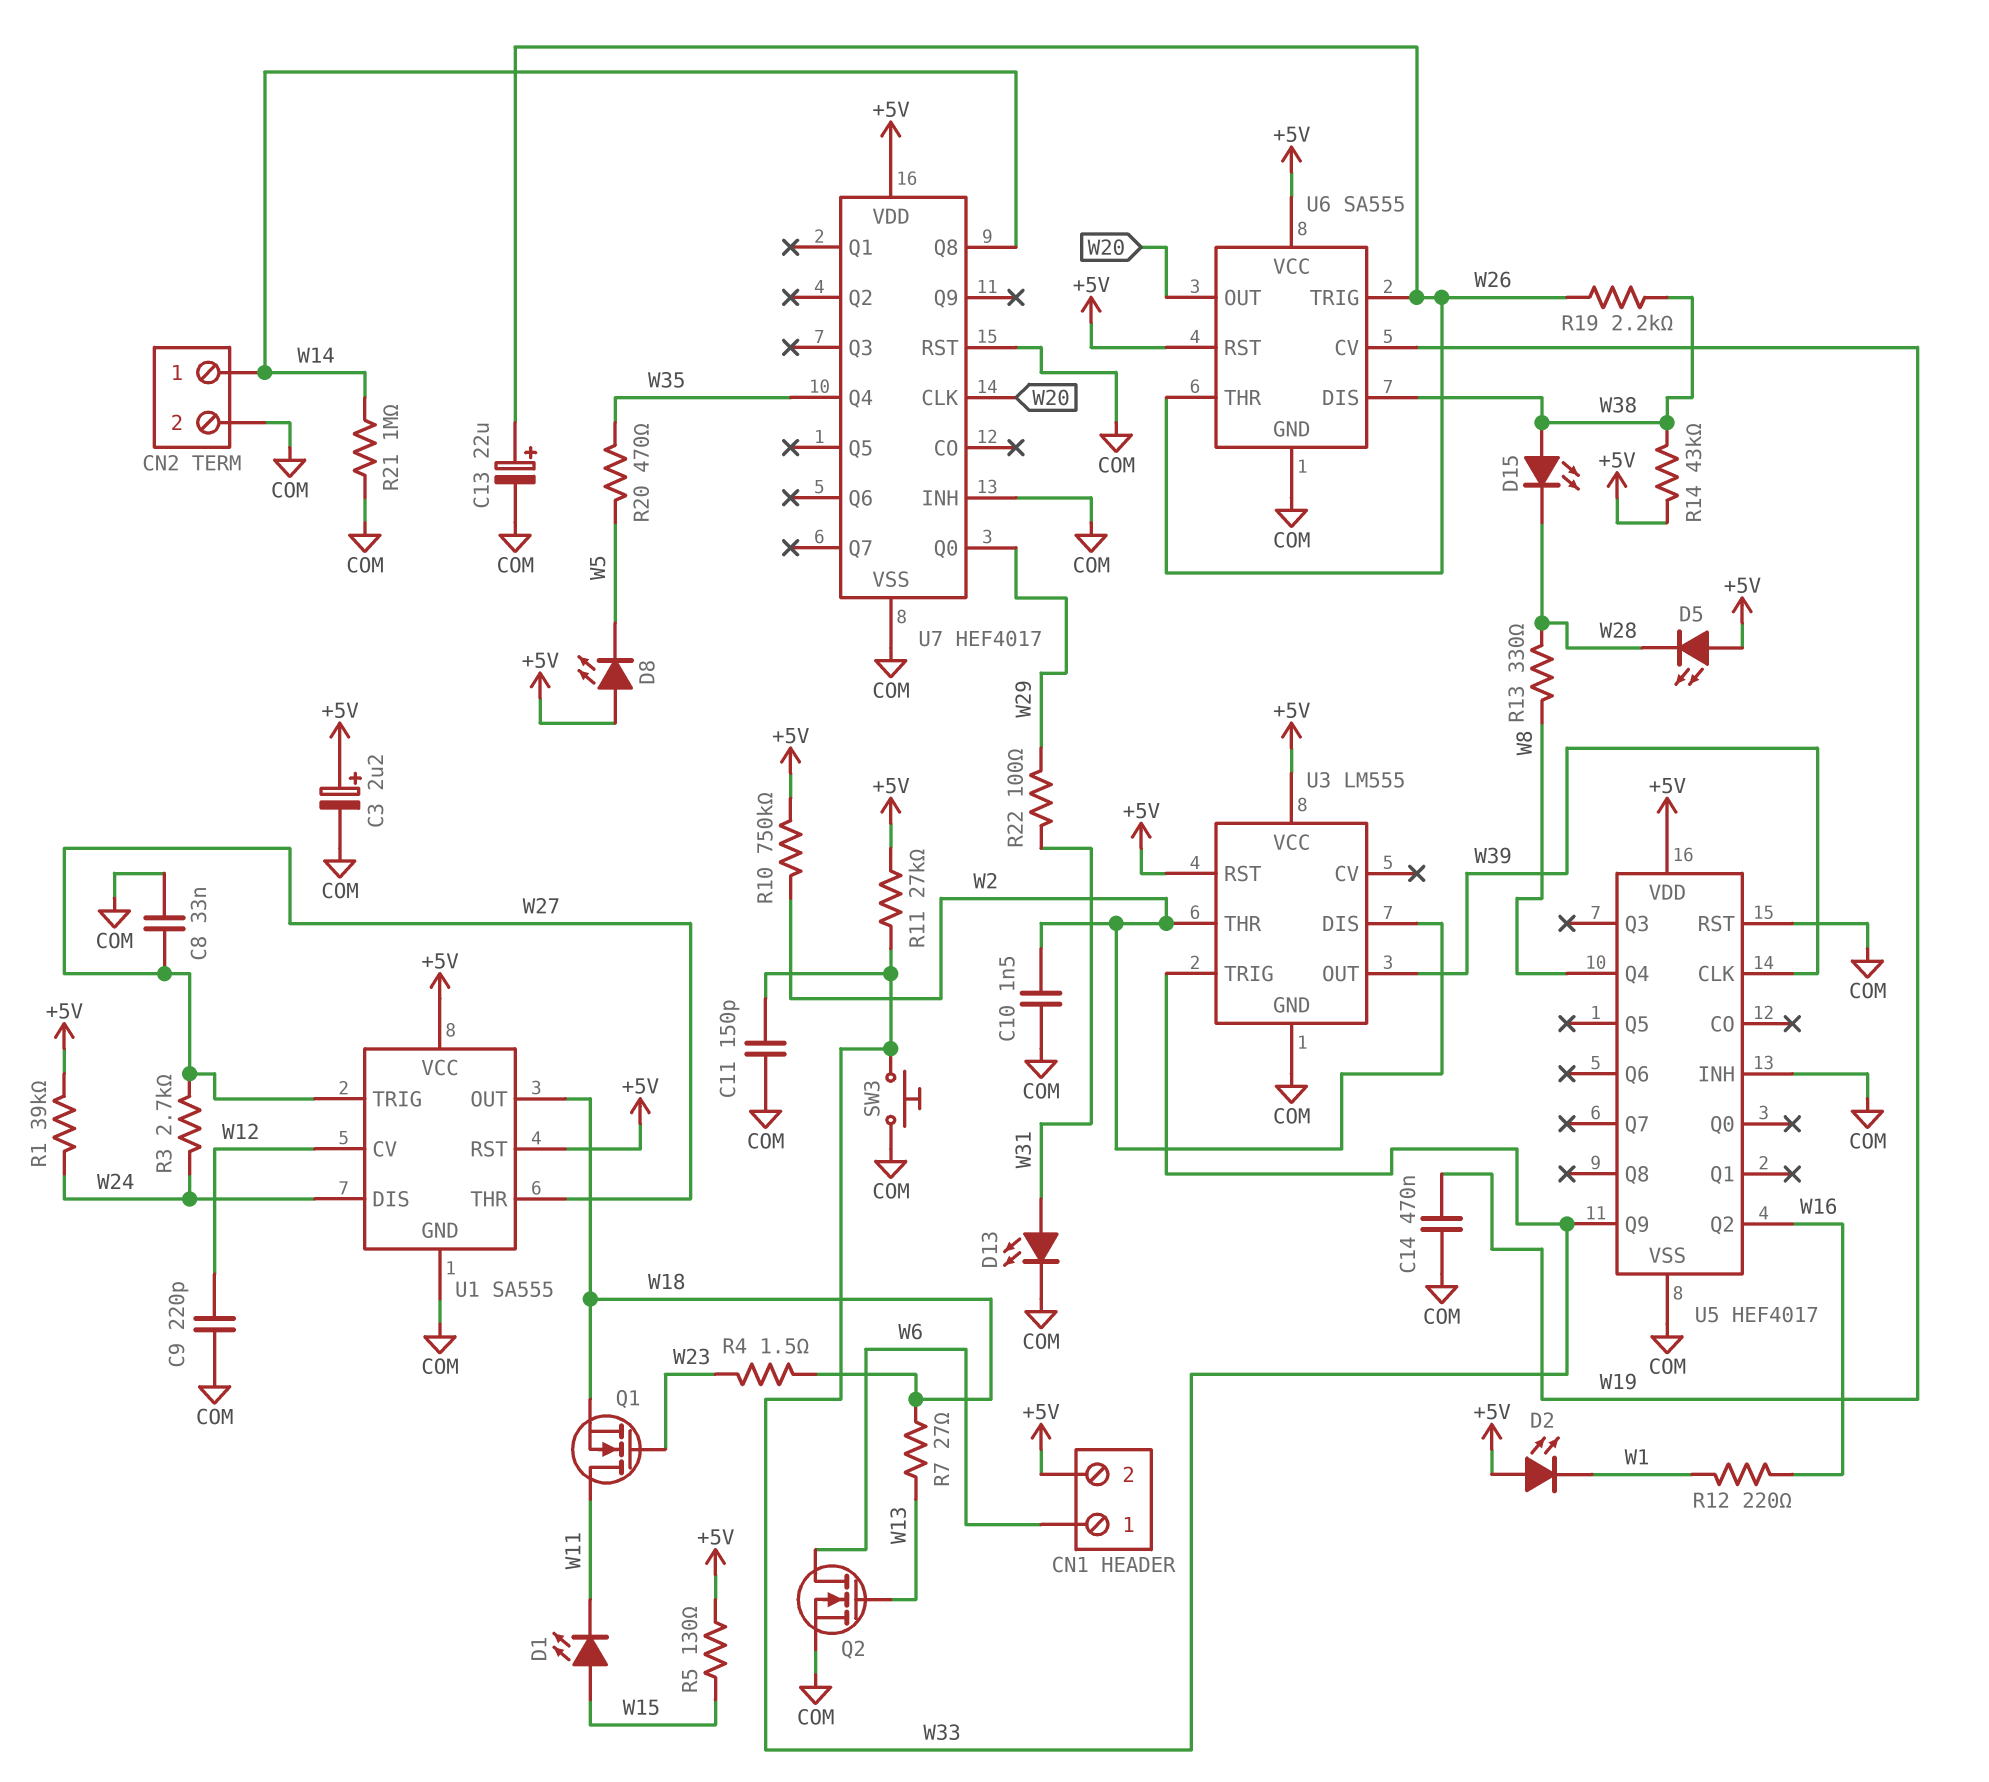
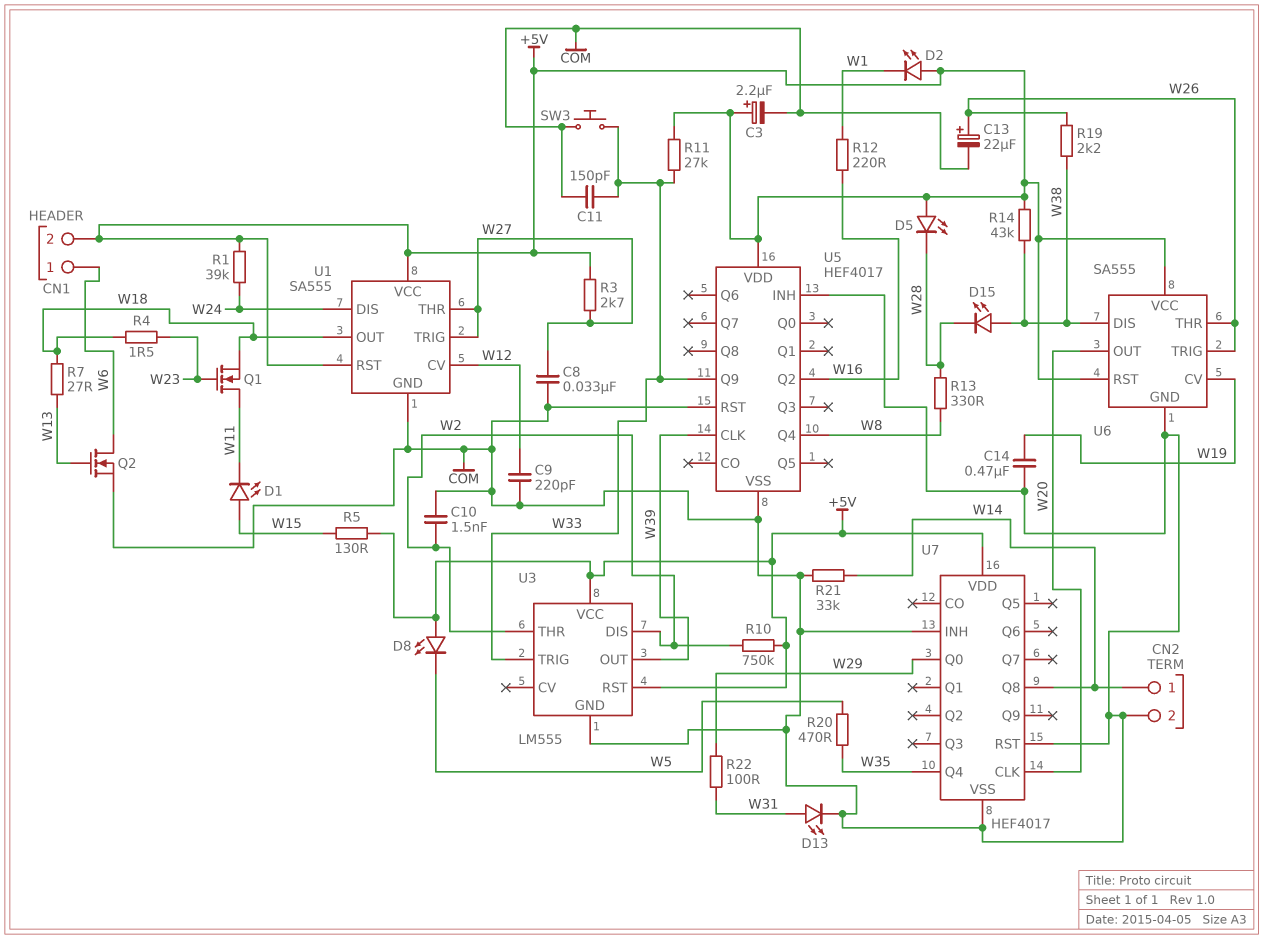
R3: 2.7k (W24, W27) -> 2.7k (+5V, W27)
R21: 1M (COM, W14) -> 33k (COM, W14)

